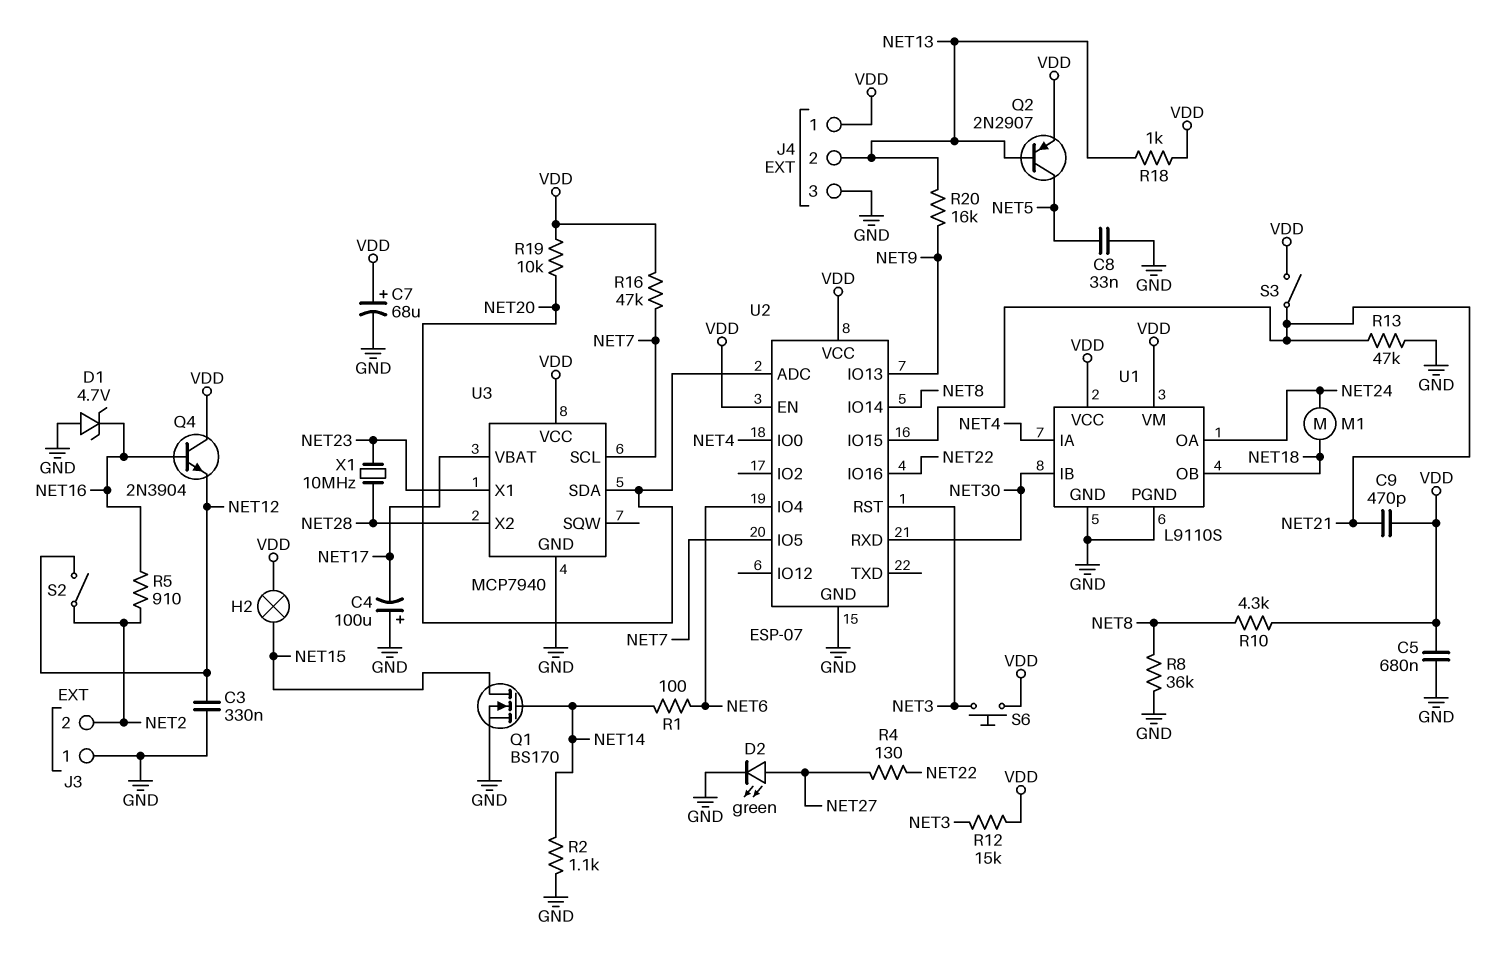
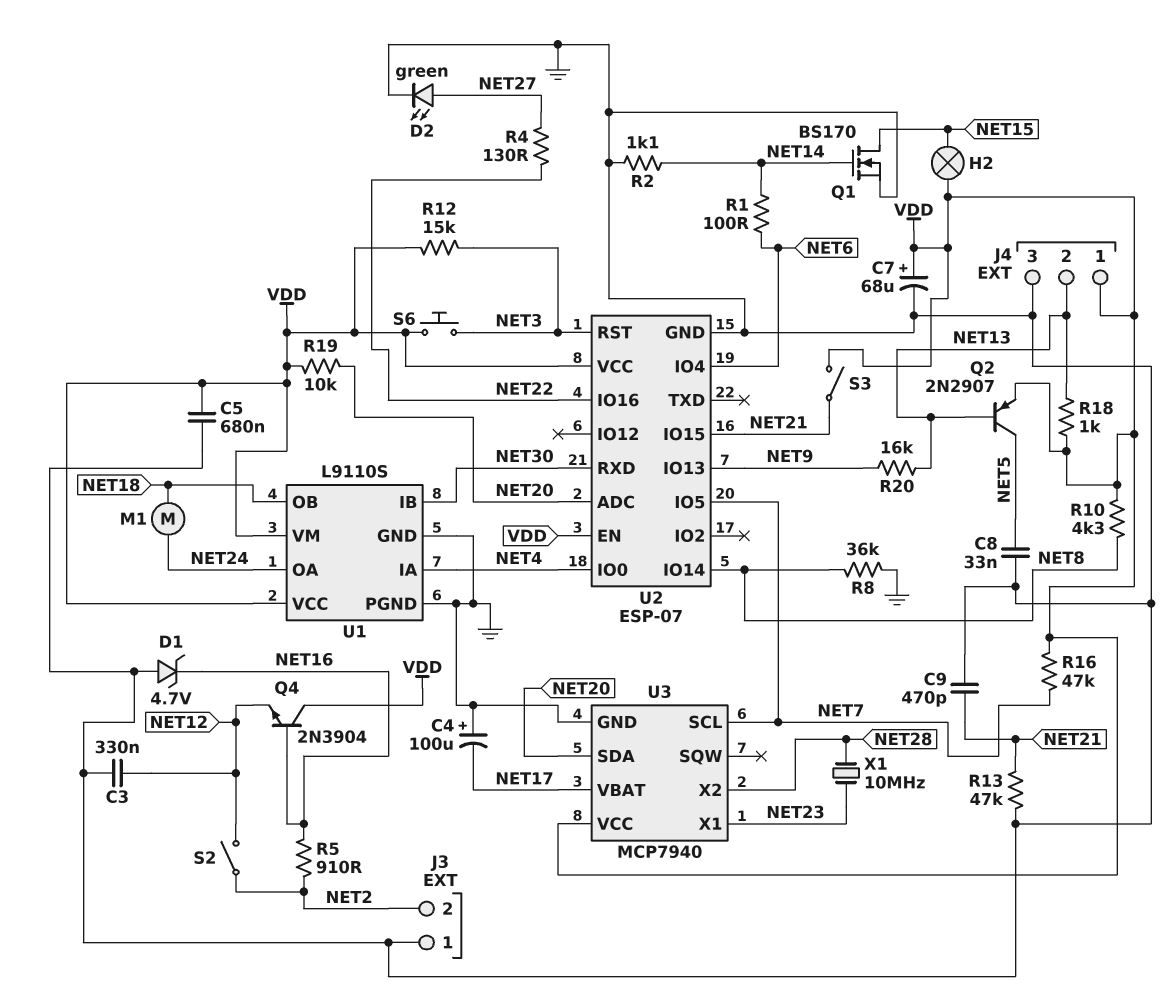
C9: 470pF (NET21, VDD) -> 470pF (GND, NET21)

